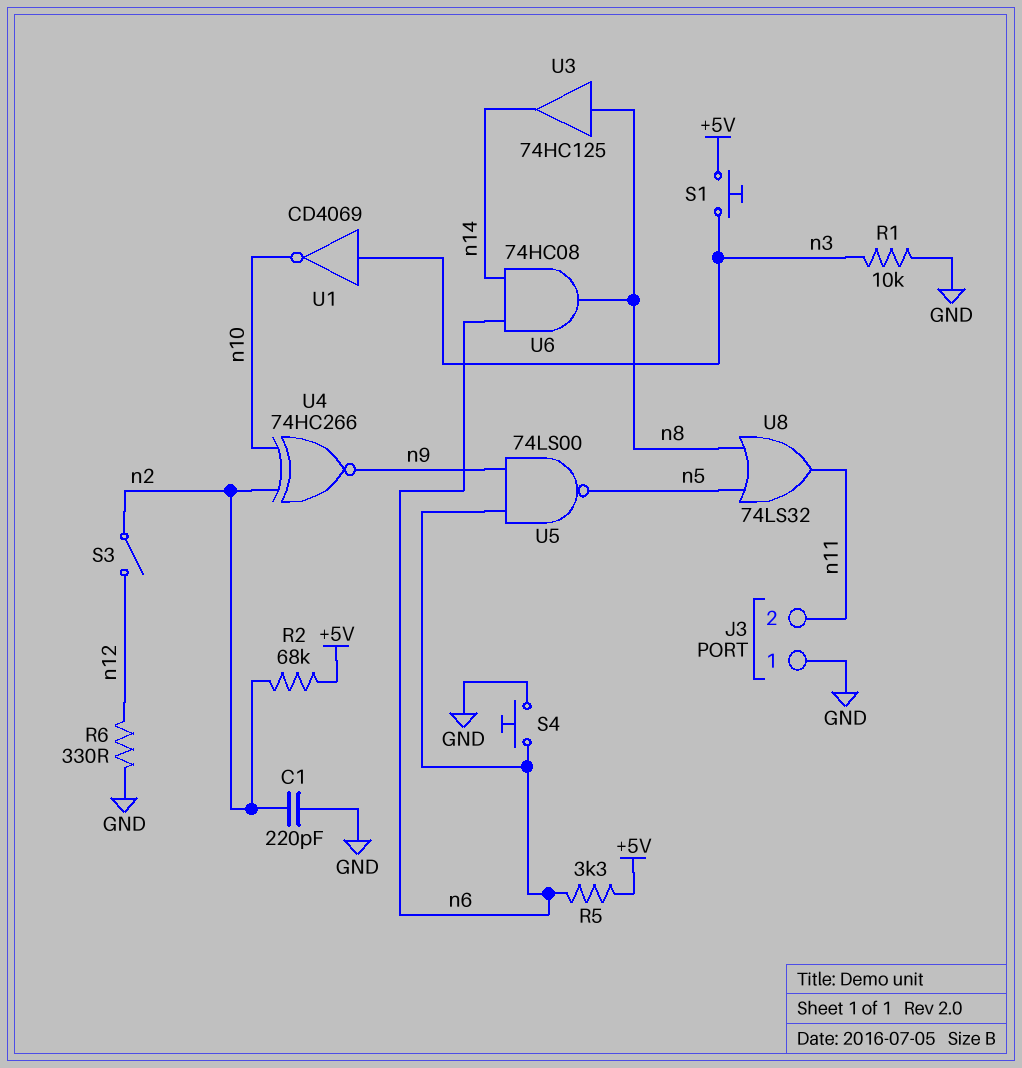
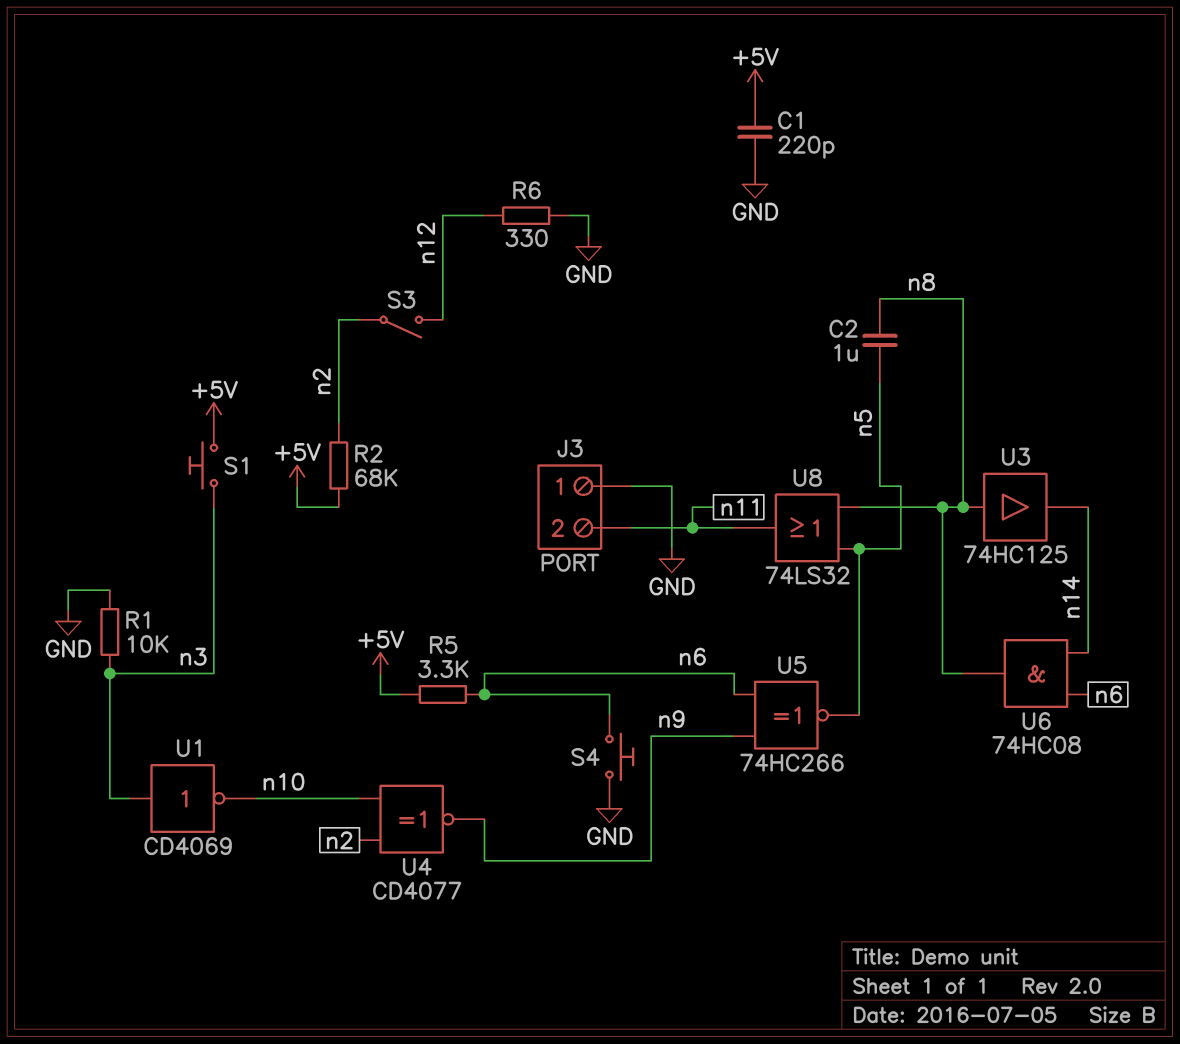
C1: 220pF (GND, n2) -> 220pF (+5V, GND)
C2: none -> 1uF (n5, n8)
U4: XNOR 74HC266 (in n2, in n10, out n9) -> XNOR CD4077 (in n2, in n10, out n9)
U5: NAND 74LS00 (in n6, in n9, out n5) -> XNOR 74HC266 (in n6, in n9, out n5)

